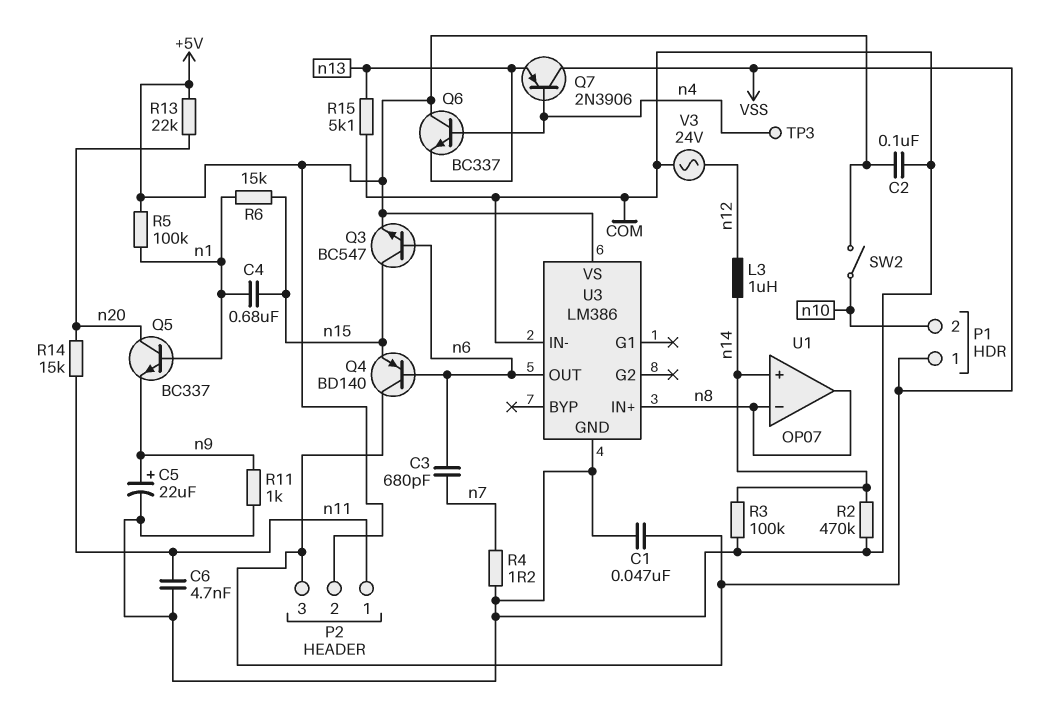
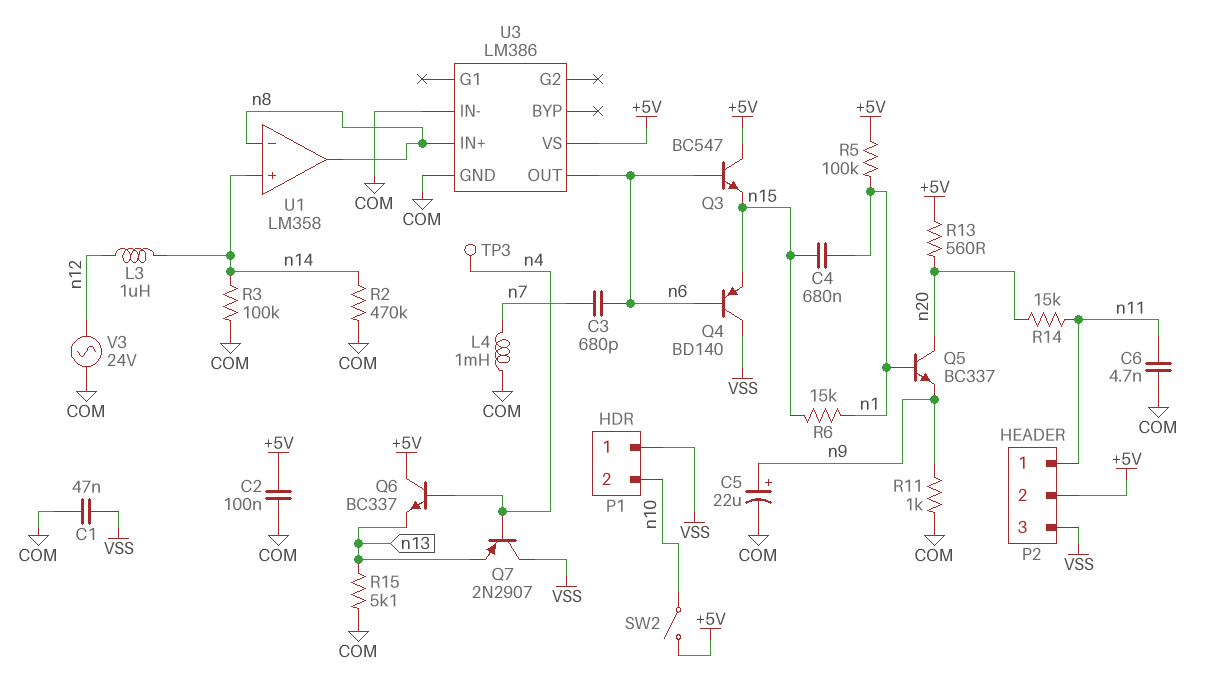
L4: none -> 1mH (COM, n7)
Q3: NPN BC547 (B n6, C n15, E +5V) -> NPN BC547 (B n6, C +5V, E n15)
Q7: PNP 2N3906 (B n4, C VSS, E n13) -> PNP 2N2907 (B n4, C VSS, E n13)
R4: 1.2 (COM, n7) -> none
R13: 22k (+5V, n20) -> 560 (+5V, n20)
U1: OP07 -> LM358

